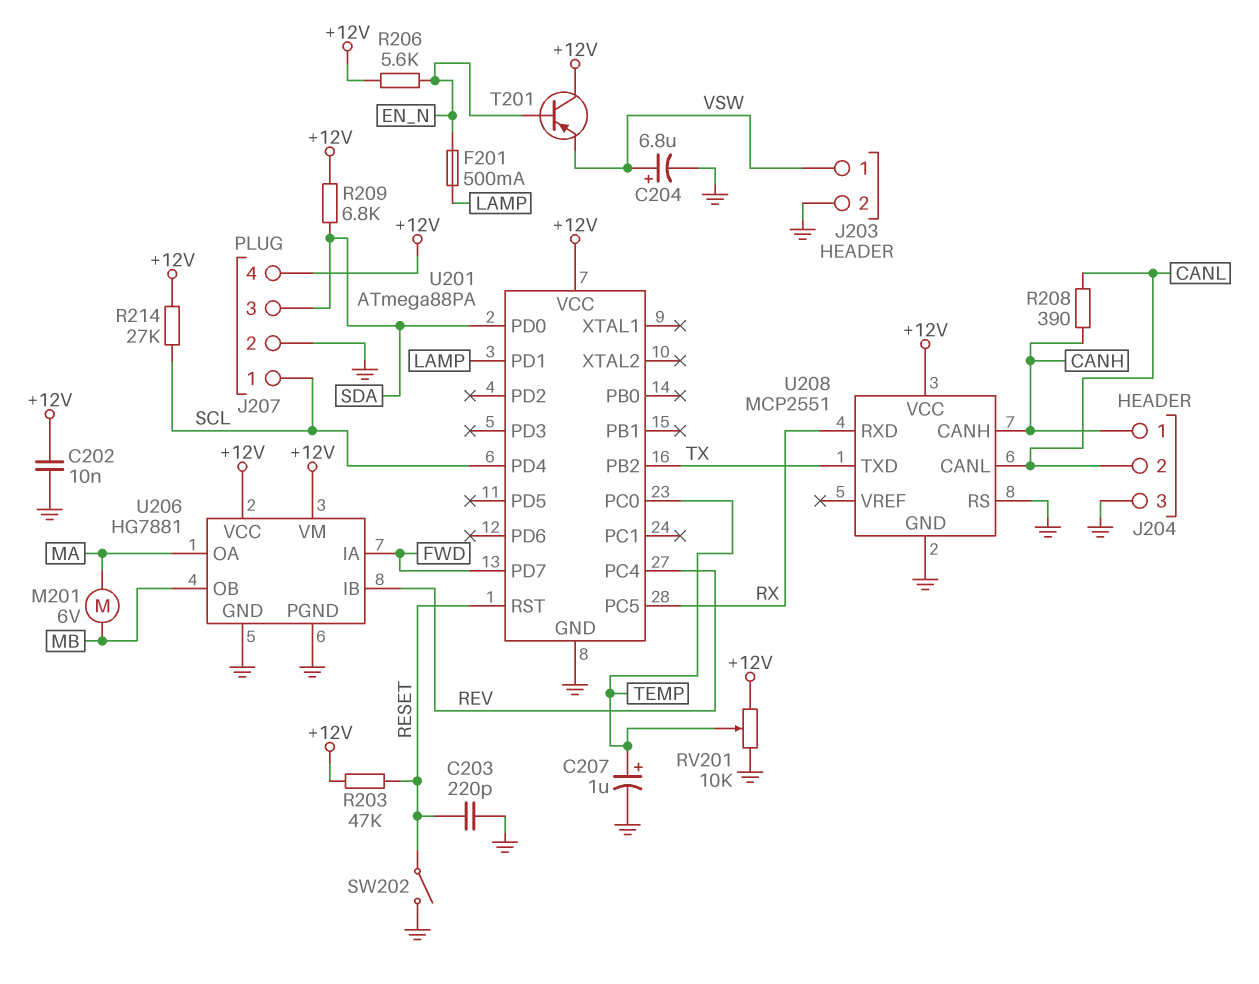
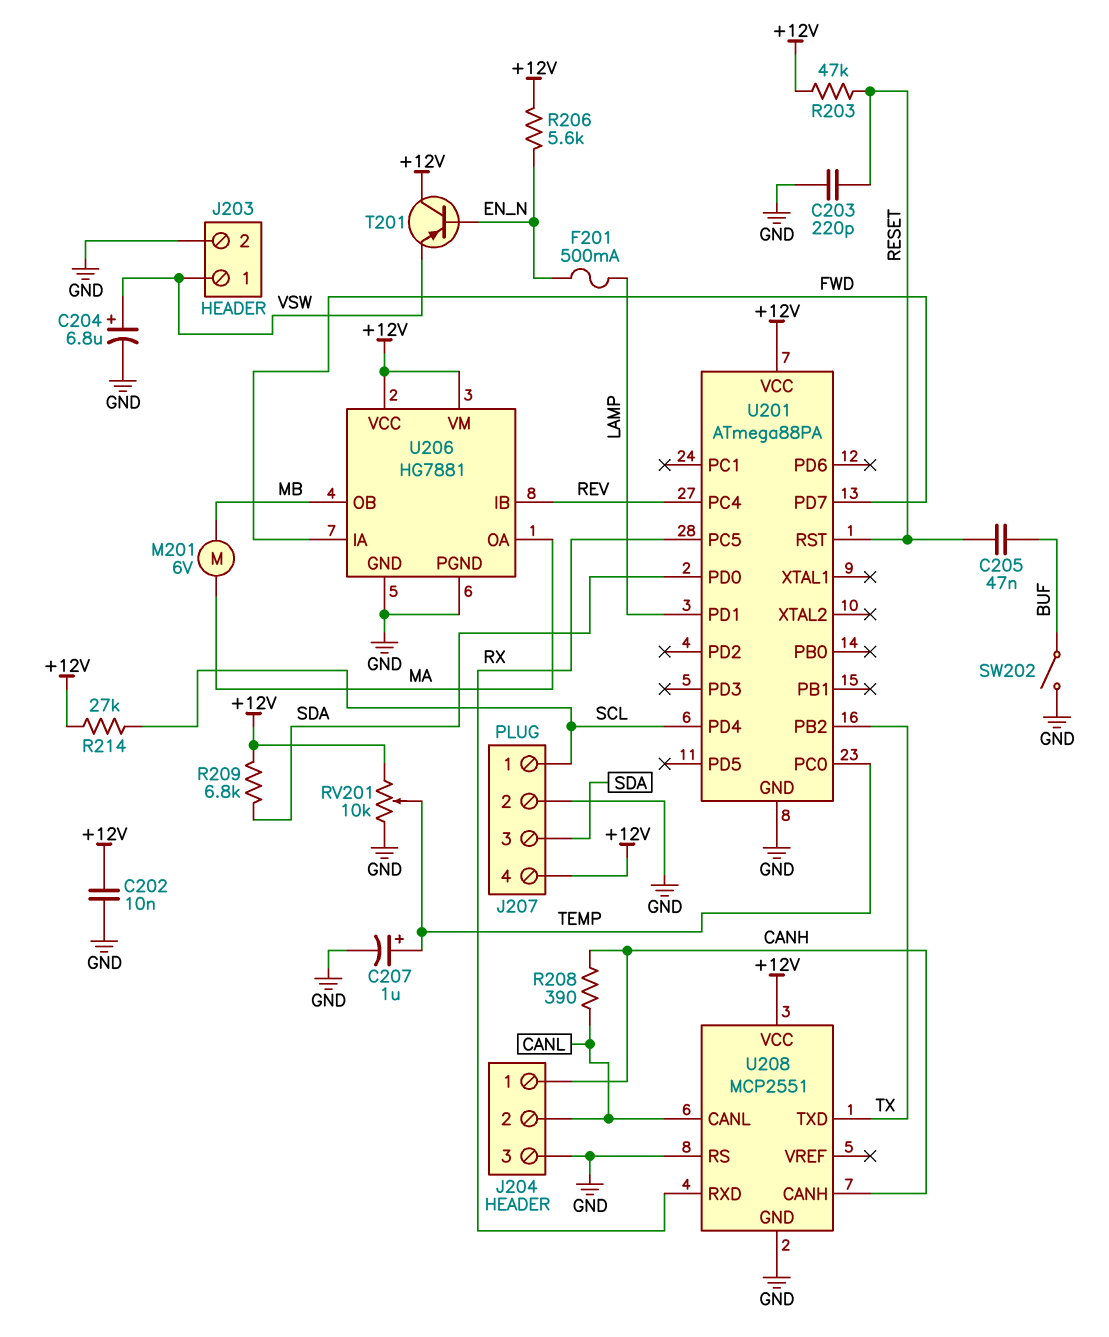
C205: none -> 47nF (BUF, RESET)
SW202: switch (GND, RESET) -> switch (BUF, GND)

